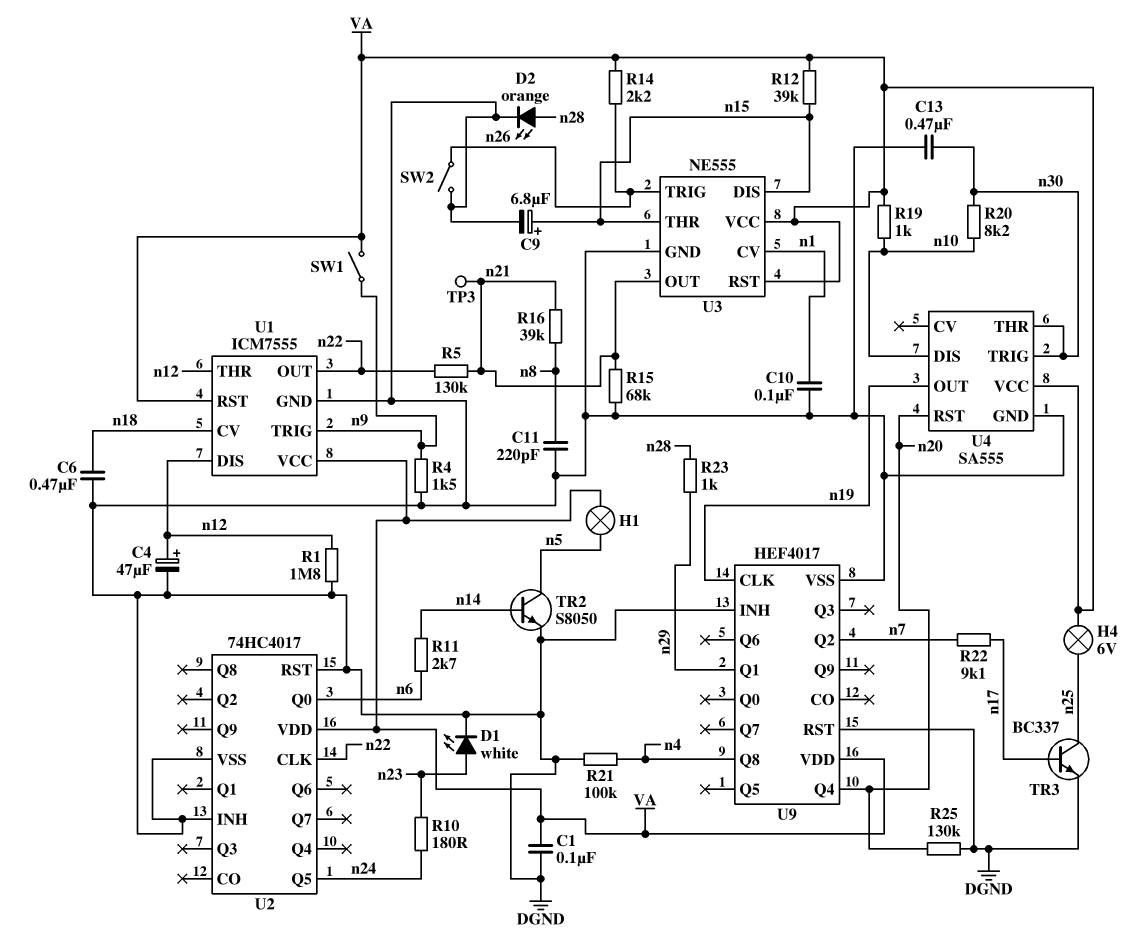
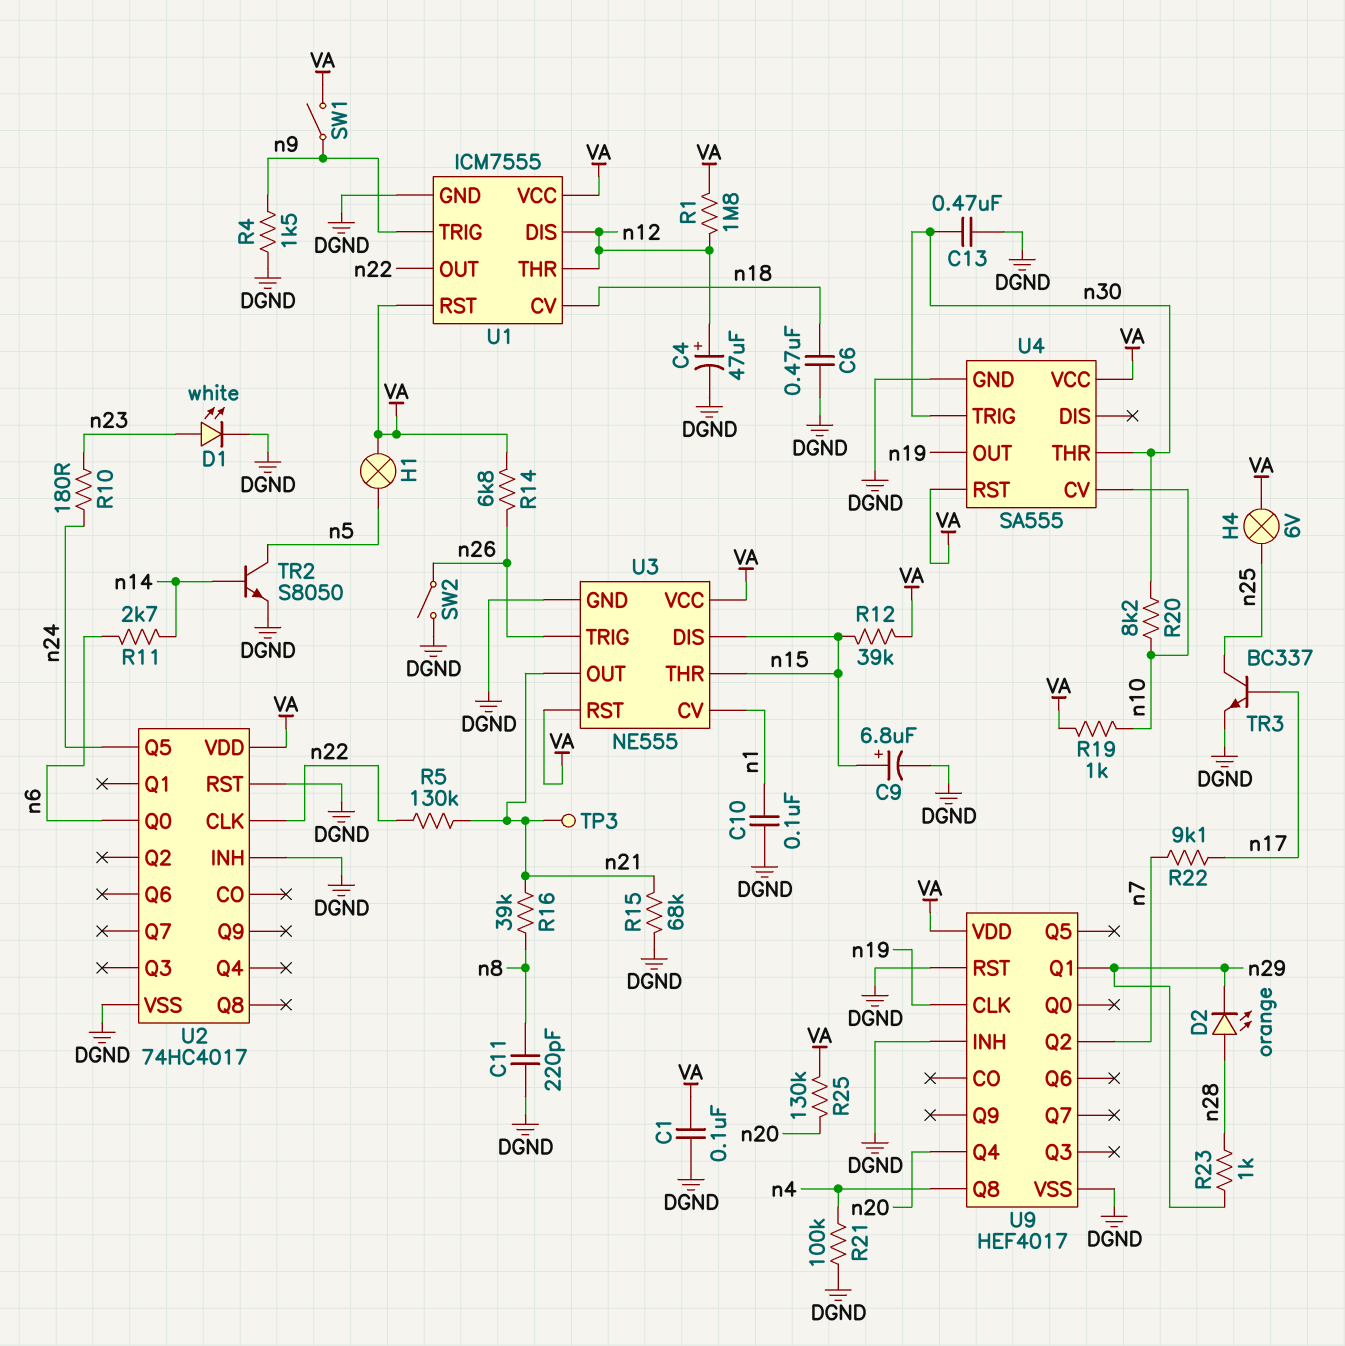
D2: LED orange (A n28, K DGND) -> LED orange (A n28, K n29)
R1: 1.8M (DGND, n12) -> 1.8M (VA, n12)
R14: 2.2k (VA, n26) -> 6.8k (VA, n26)
R25: 130k (DGND, n20) -> 130k (VA, n20)
U4 pin CV: none -> n10
U4 pin DIS: n10 -> none
U4 pin RST: n20 -> VA

